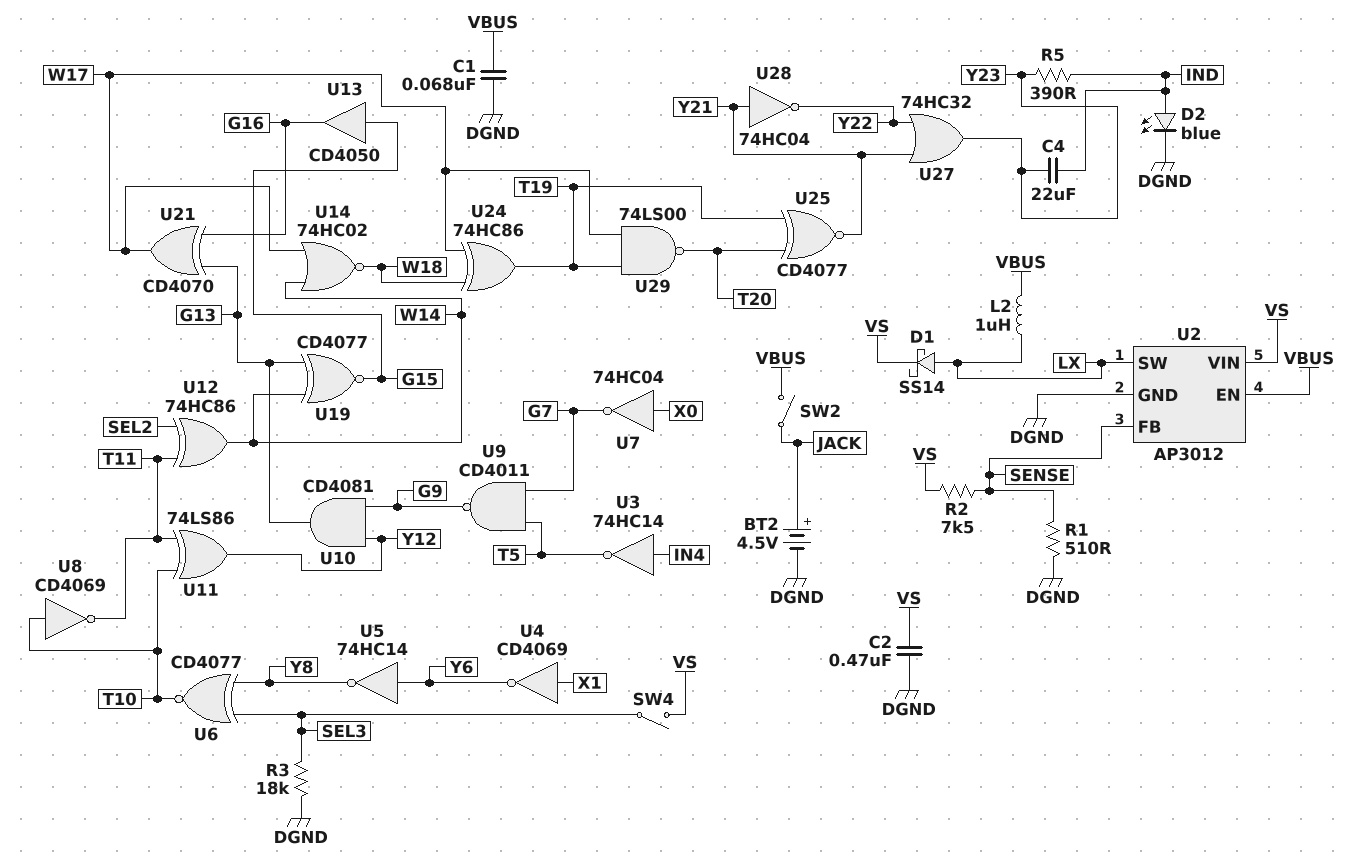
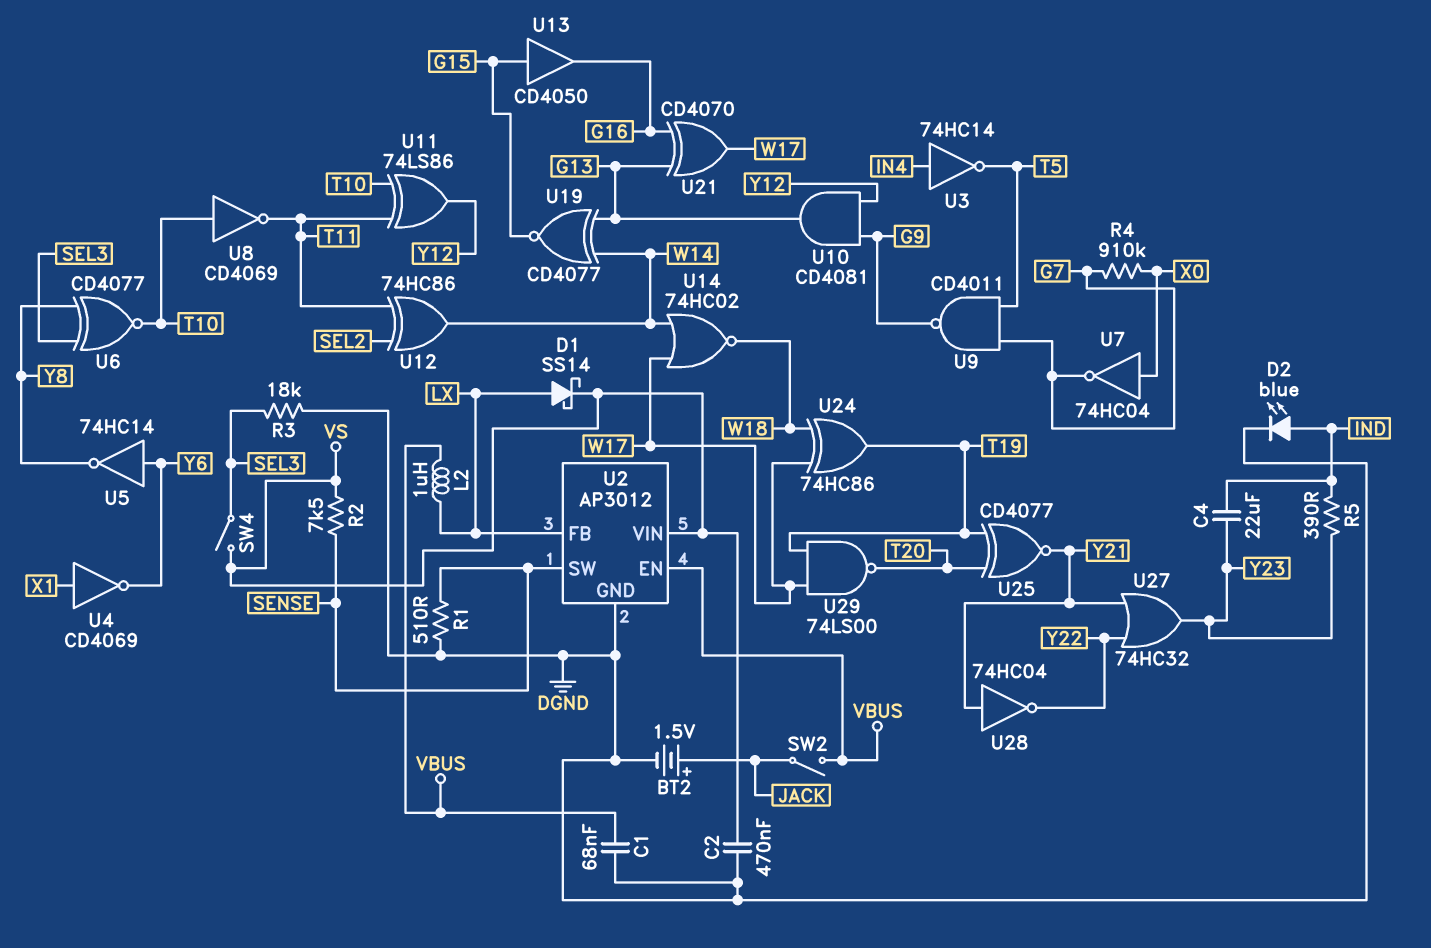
BT2: 4.5V (plus JACK, minus DGND) -> 1.5V (plus JACK, minus DGND)
R4: none -> 910k (G7, X0)
U2 pin FB: SENSE -> LX
U2 pin SW: LX -> SENSE

